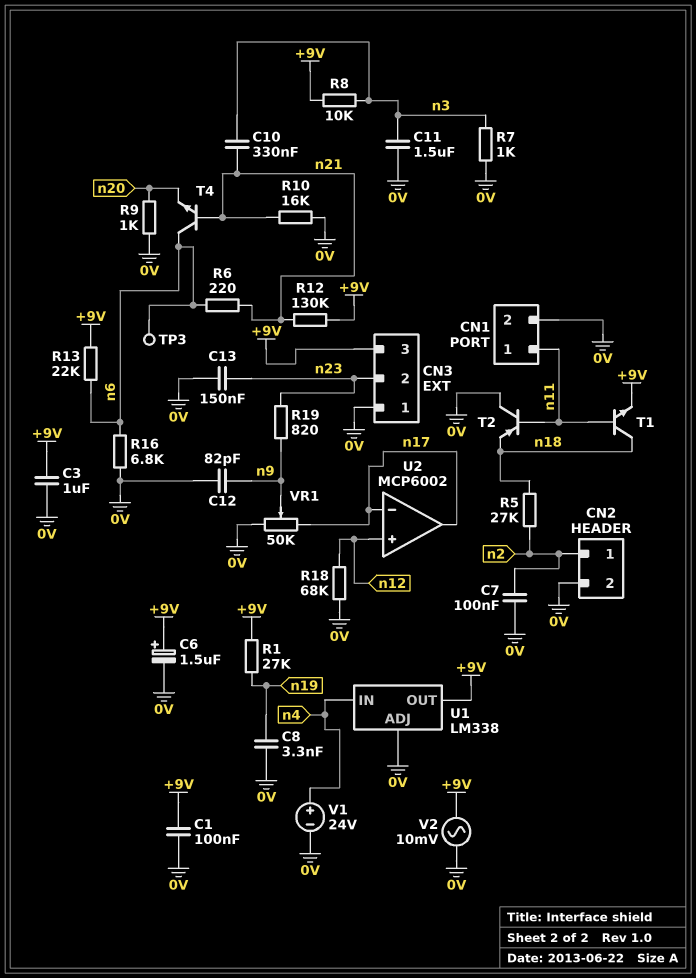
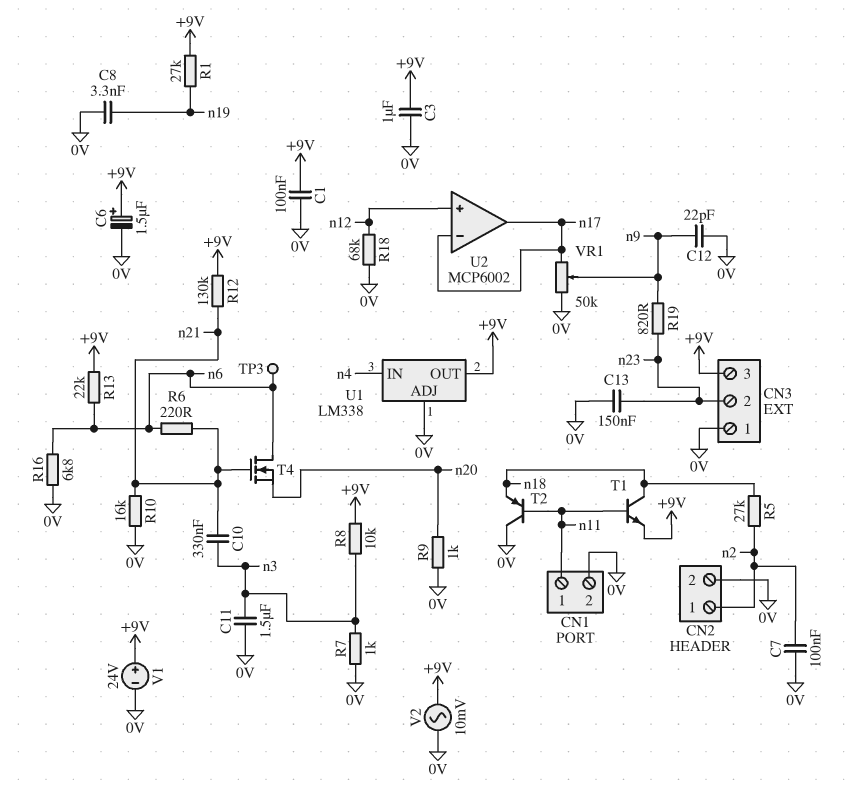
C12: 82pF (0V, n9) -> 22pF (0V, n9)
T4: NPN (B n21, C n6, E n20) -> NMOS (G n21, D n6, S n20)
V1: 24V (plus n4, minus 0V) -> 24V (plus +9V, minus 0V)

